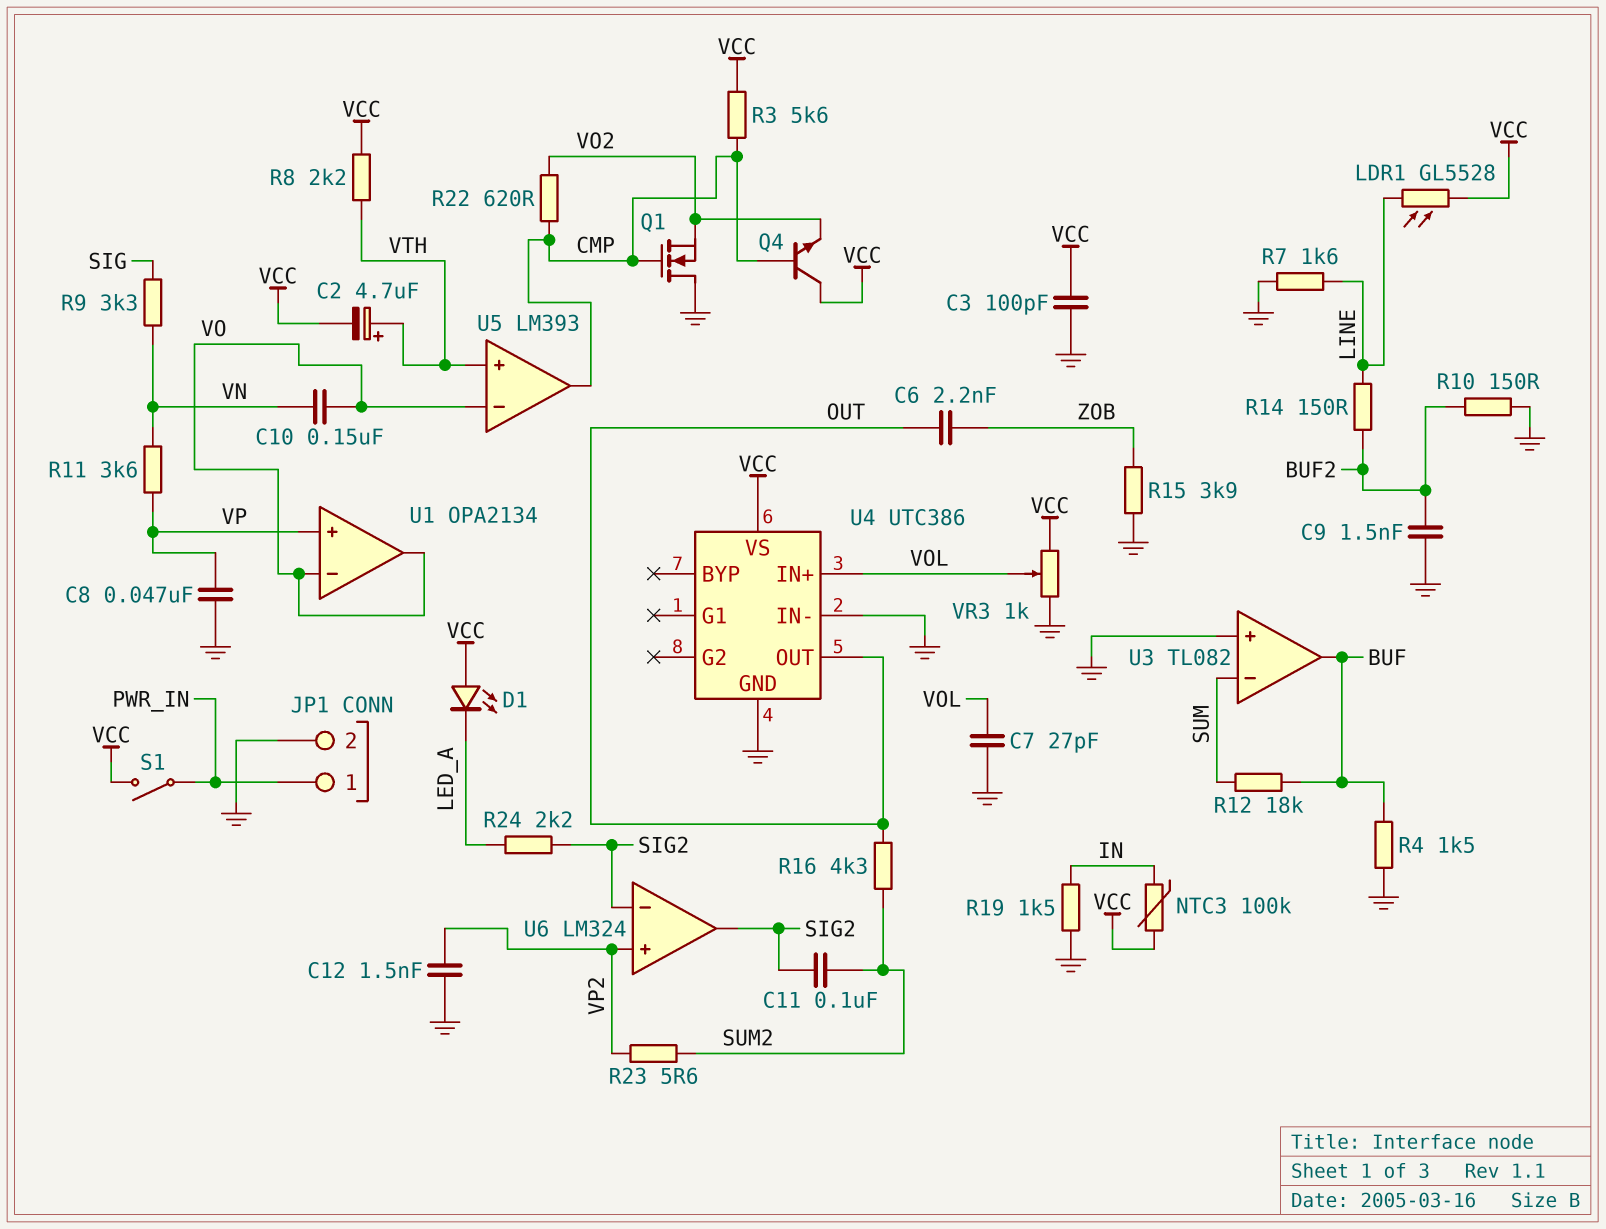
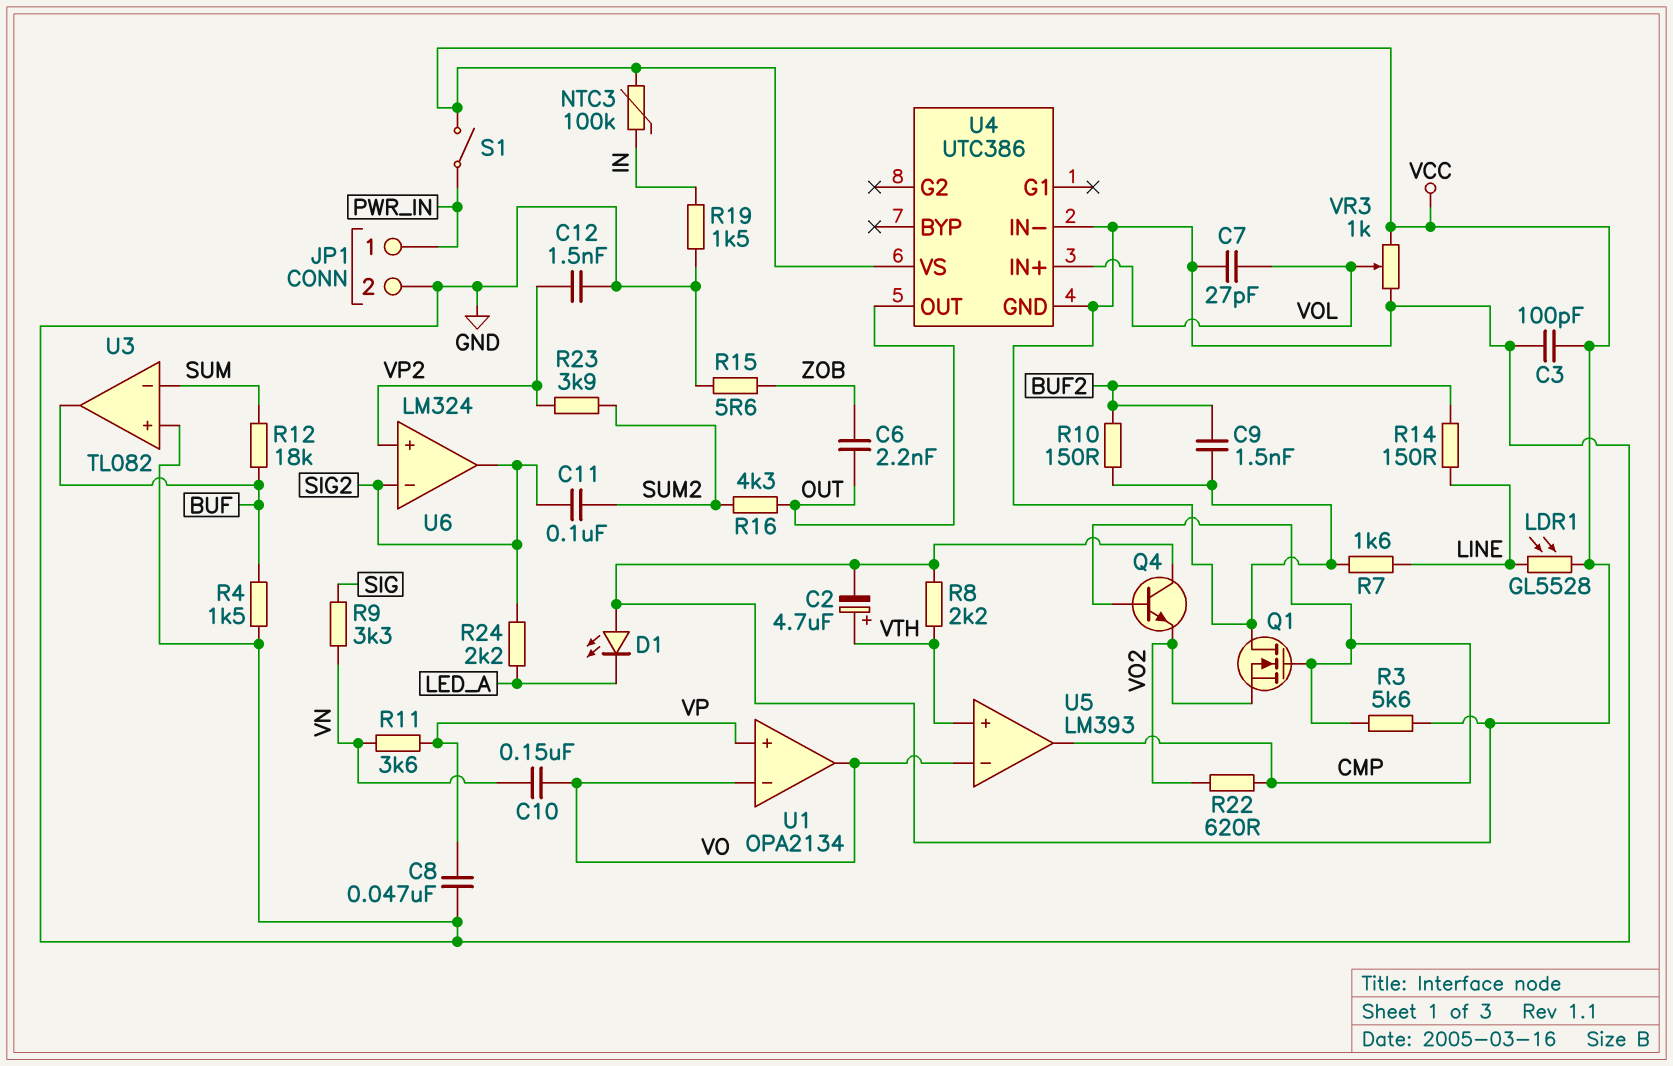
R15: 3.9k (GND, ZOB) -> 5.6 (GND, ZOB)
R23: 5.6 (SUM2, VP2) -> 3.9k (SUM2, VP2)

